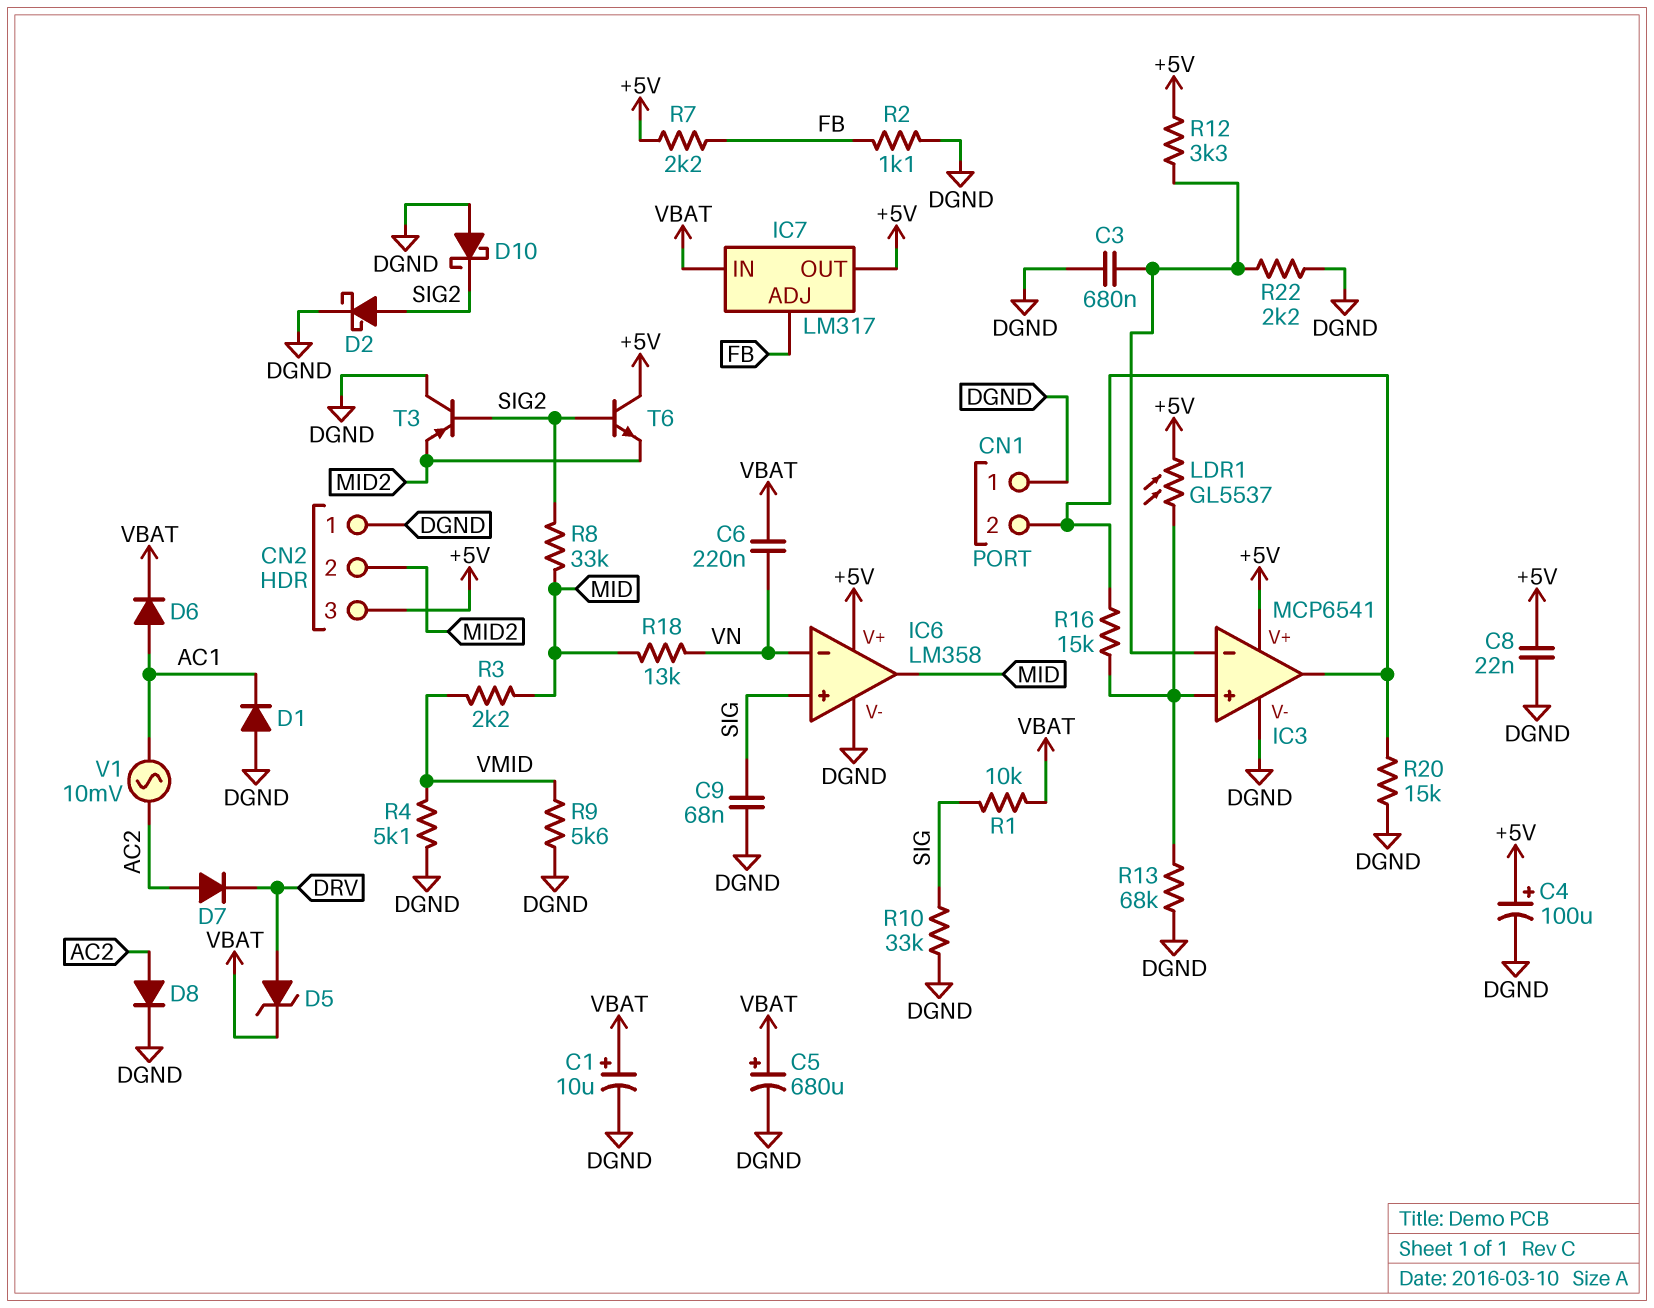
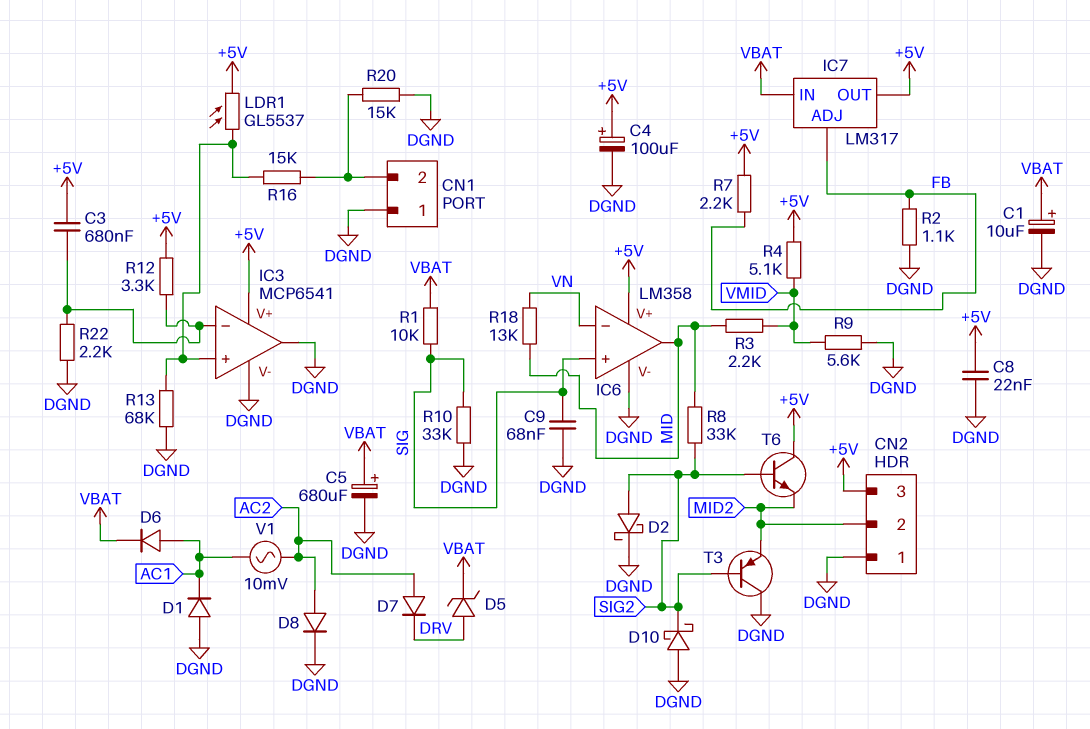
C3: 680nF (DGND, IC3/in-) -> 680nF (+5V, IC3/in-)
C6: 220nF (VBAT, VN) -> none
IC3 pin out: CN1/2 -> DGND
R4: 5.1k (DGND, VMID) -> 5.1k (+5V, VMID)

